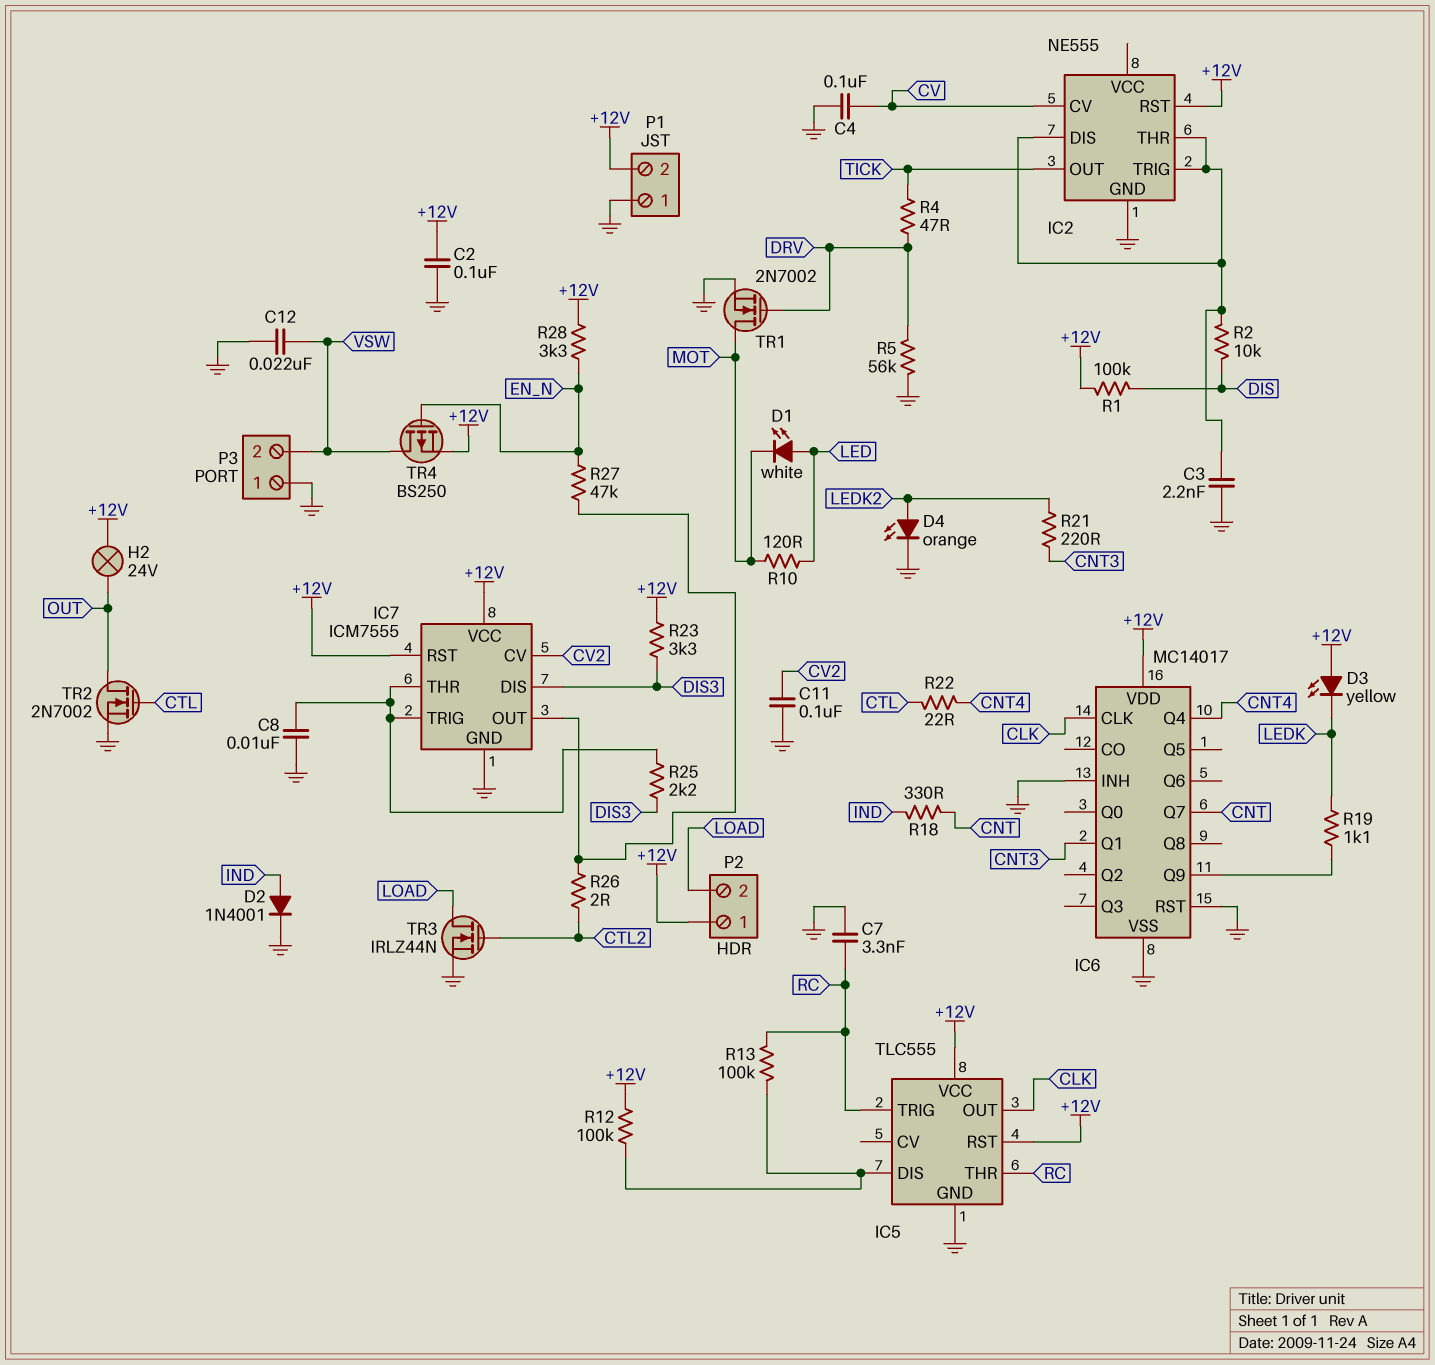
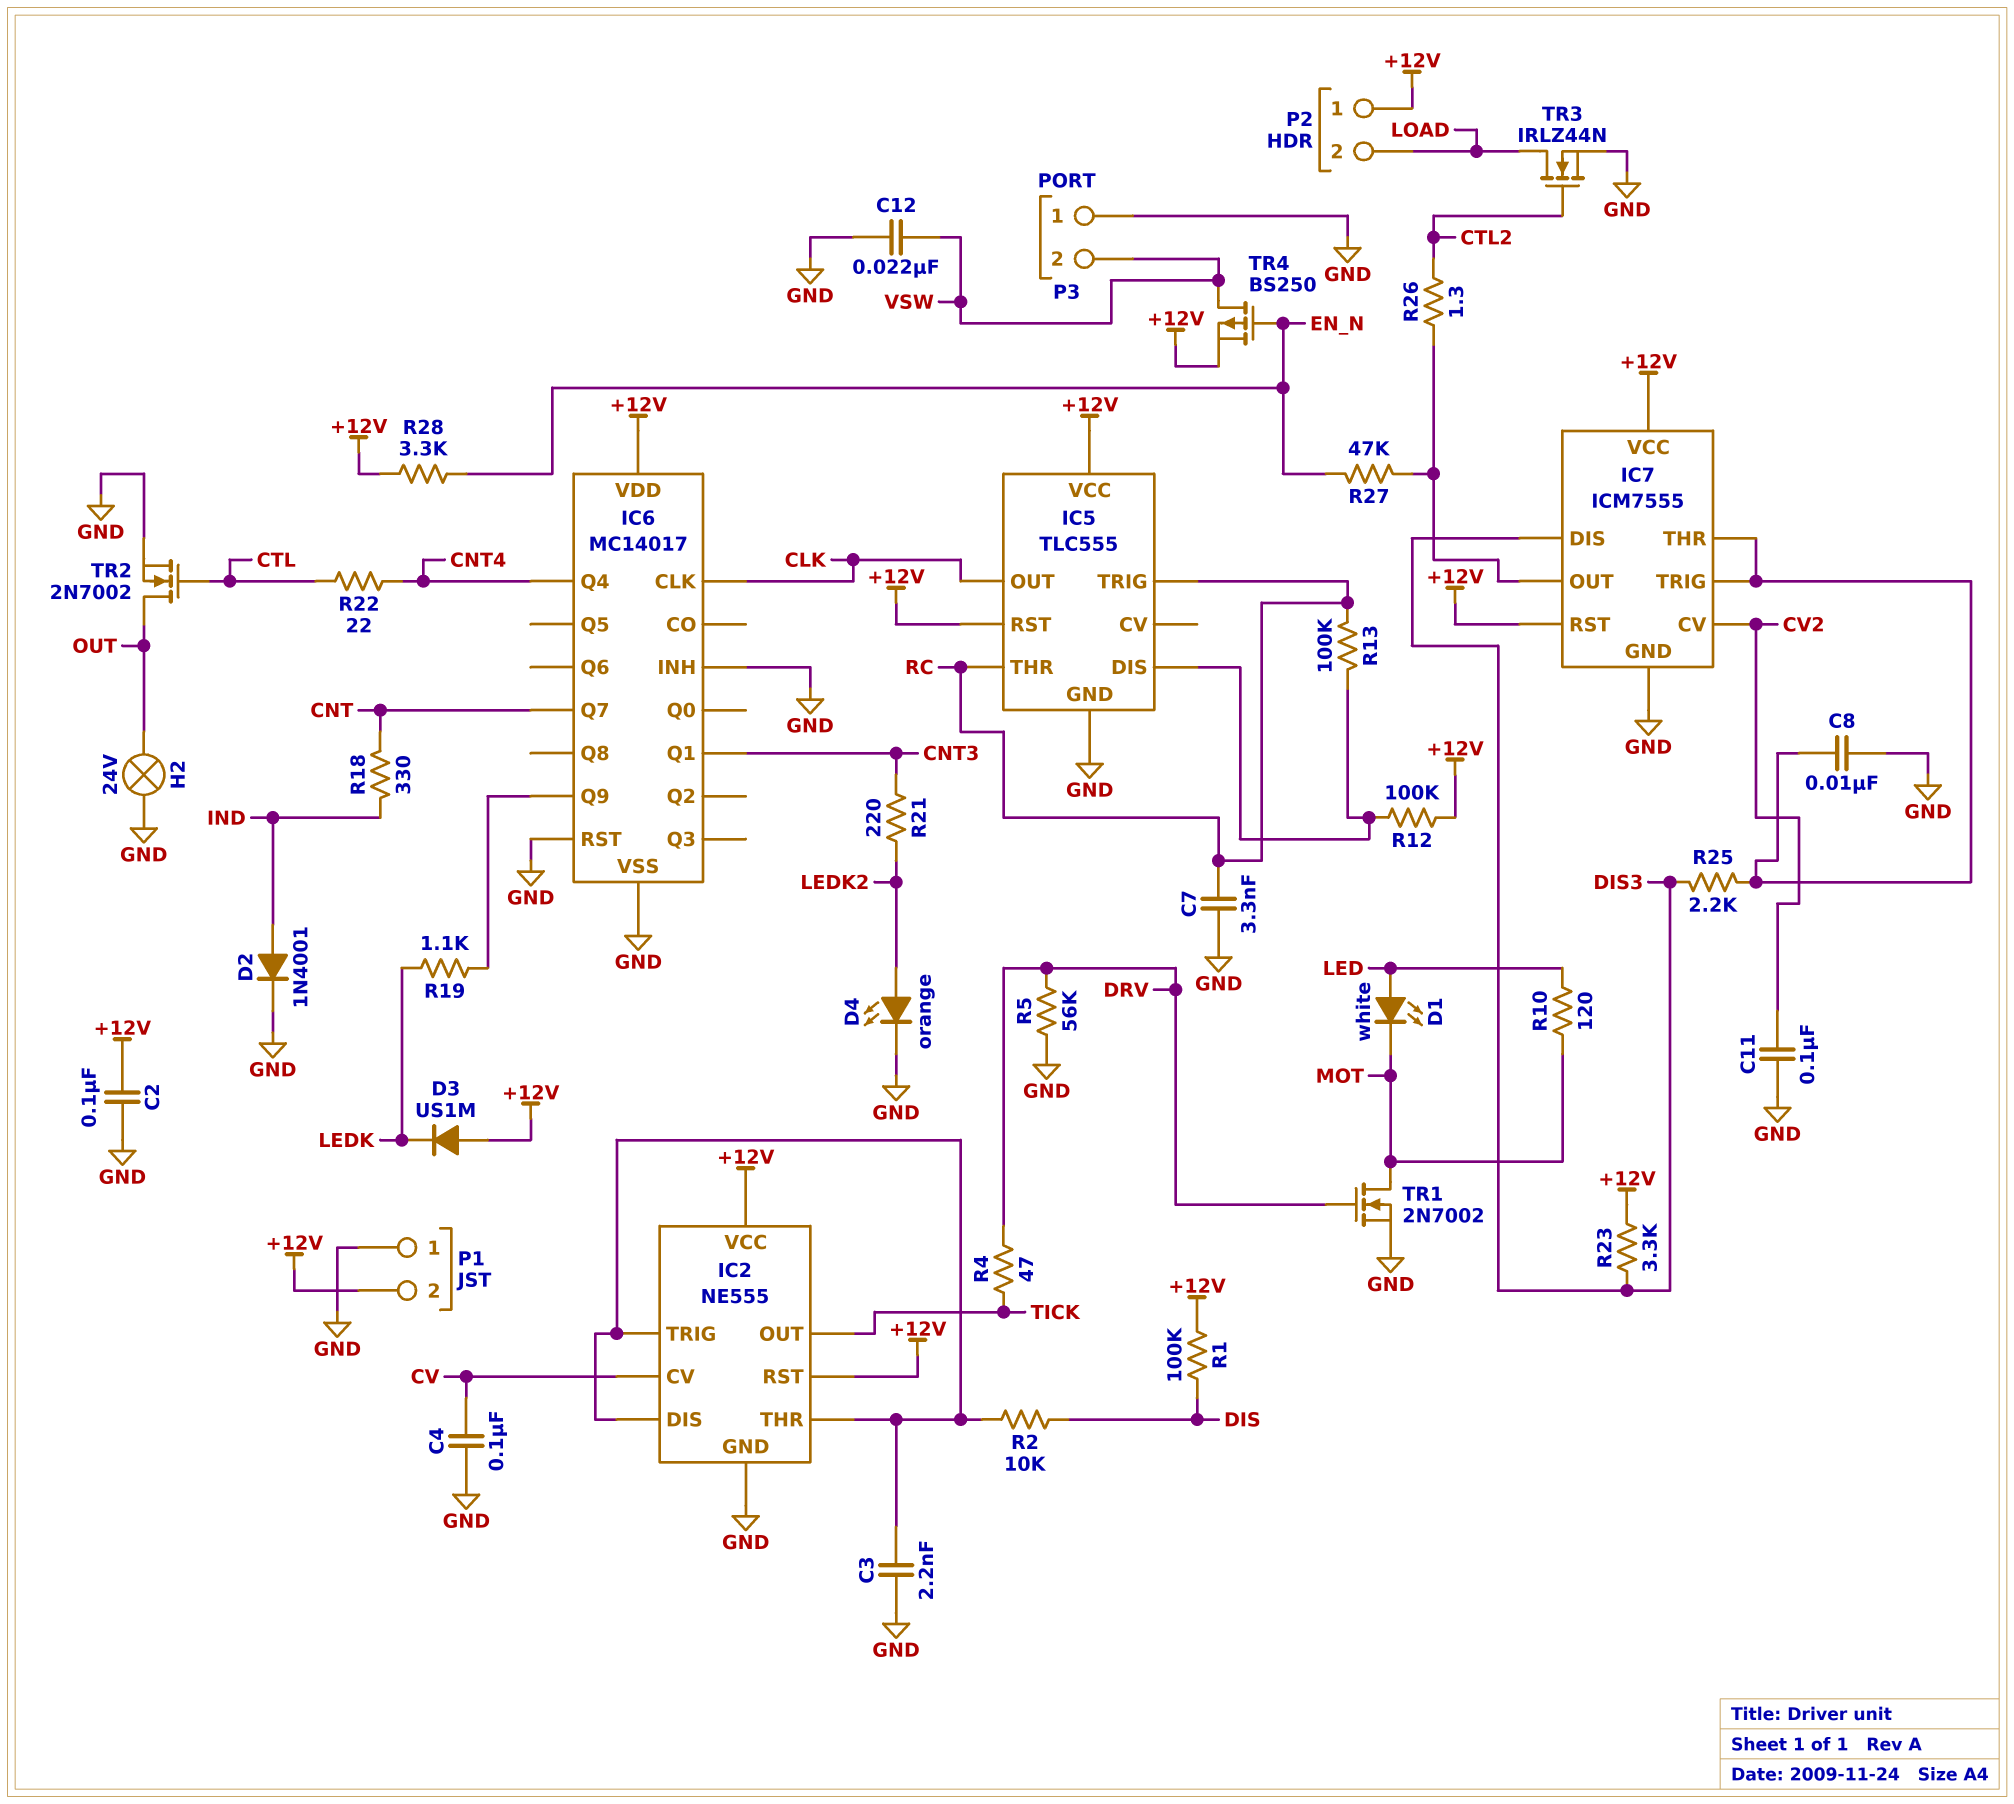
D3: LED yellow (A +12V, K LEDK) -> diode US1M (A +12V, K LEDK)
H2: lamp 24V (+12V, OUT) -> lamp 24V (GND, OUT)
IC2 pin VCC: none -> +12V
R26: 2 (CTL2, IC7/OUT) -> 1.3 (CTL2, IC7/OUT)

